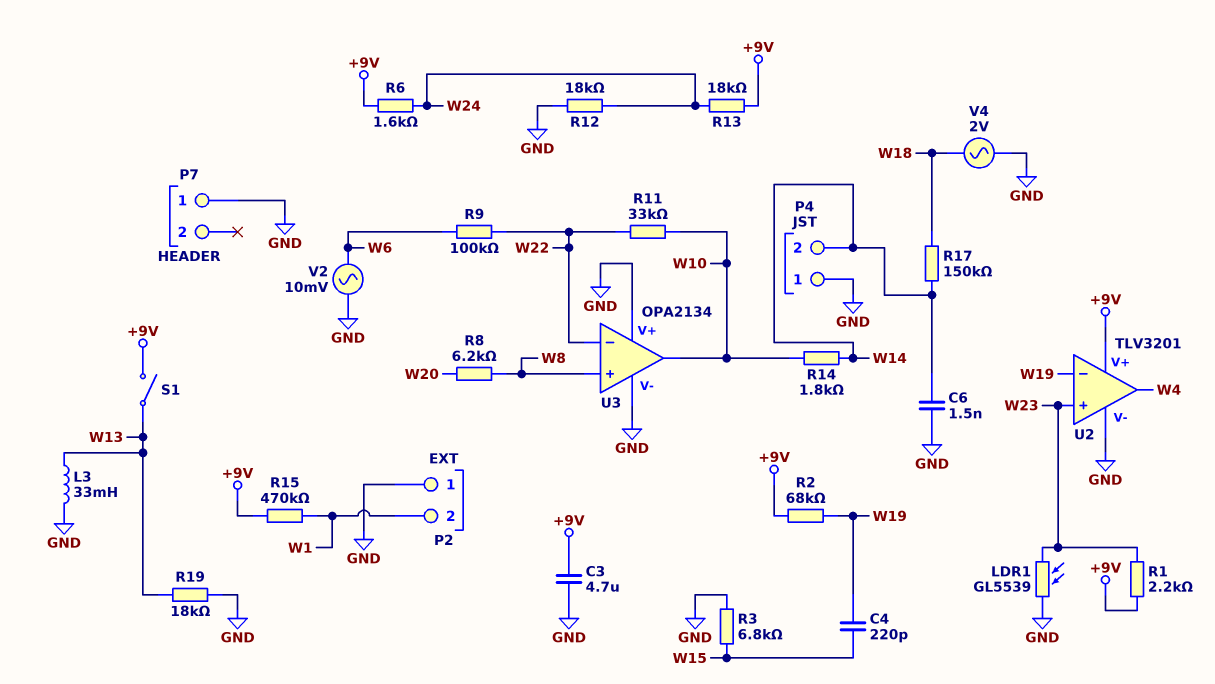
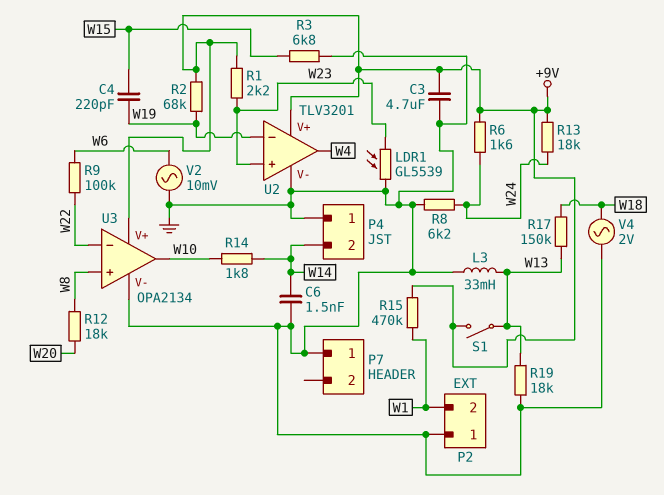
R8: 6.2k (W8, W20) -> 6.2k (GND, W24)
R11: 33k (W10, W22) -> none
R12: 18k (GND, W24) -> 18k (W8, W20)
R17: 150k (W14, W18) -> 150k (W13, W18)
U3 pin V+: GND -> +9V

